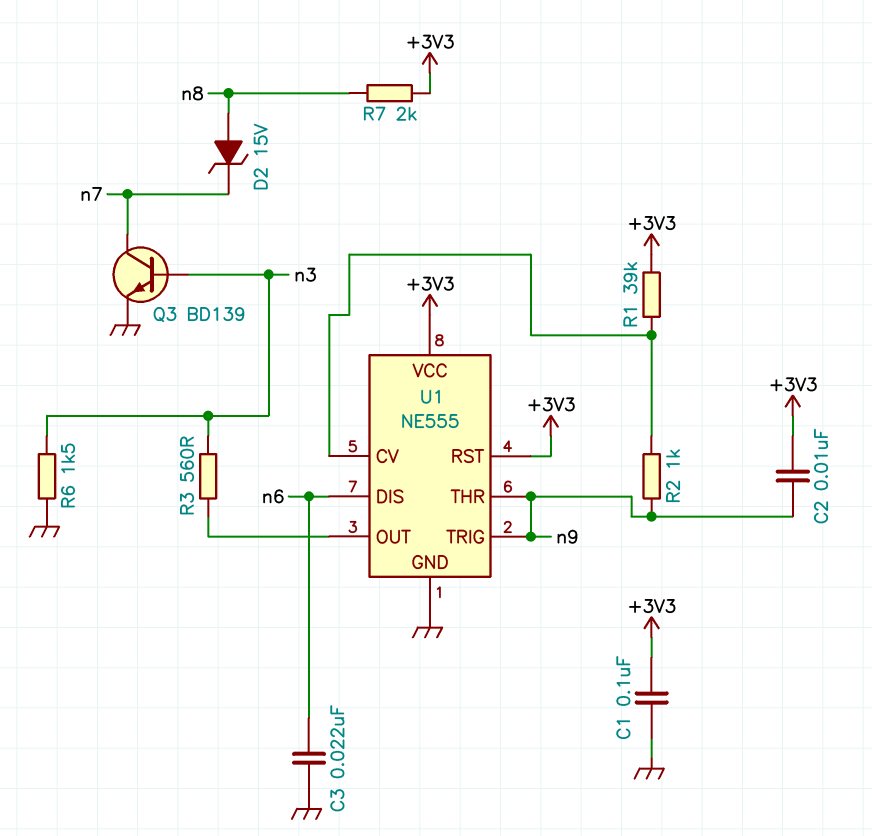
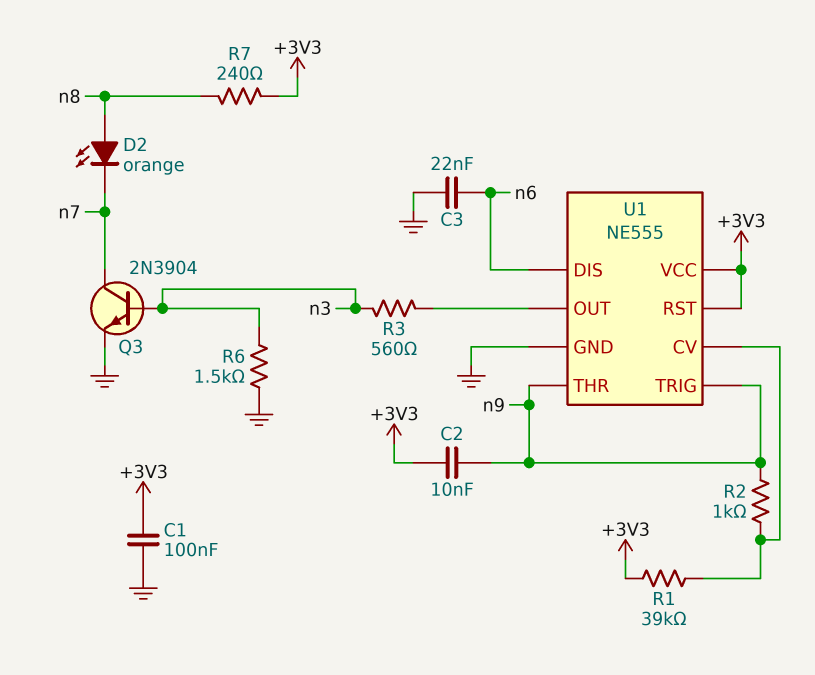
D2: zener 15V (A n8, K n7) -> LED orange (A n8, K n7)
Q3: NPN BD139 (B n3, C n7, E GND) -> NPN 2N3904 (B n3, C n7, E GND)
R7: 2k (+3V3, n8) -> 240 (+3V3, n8)

